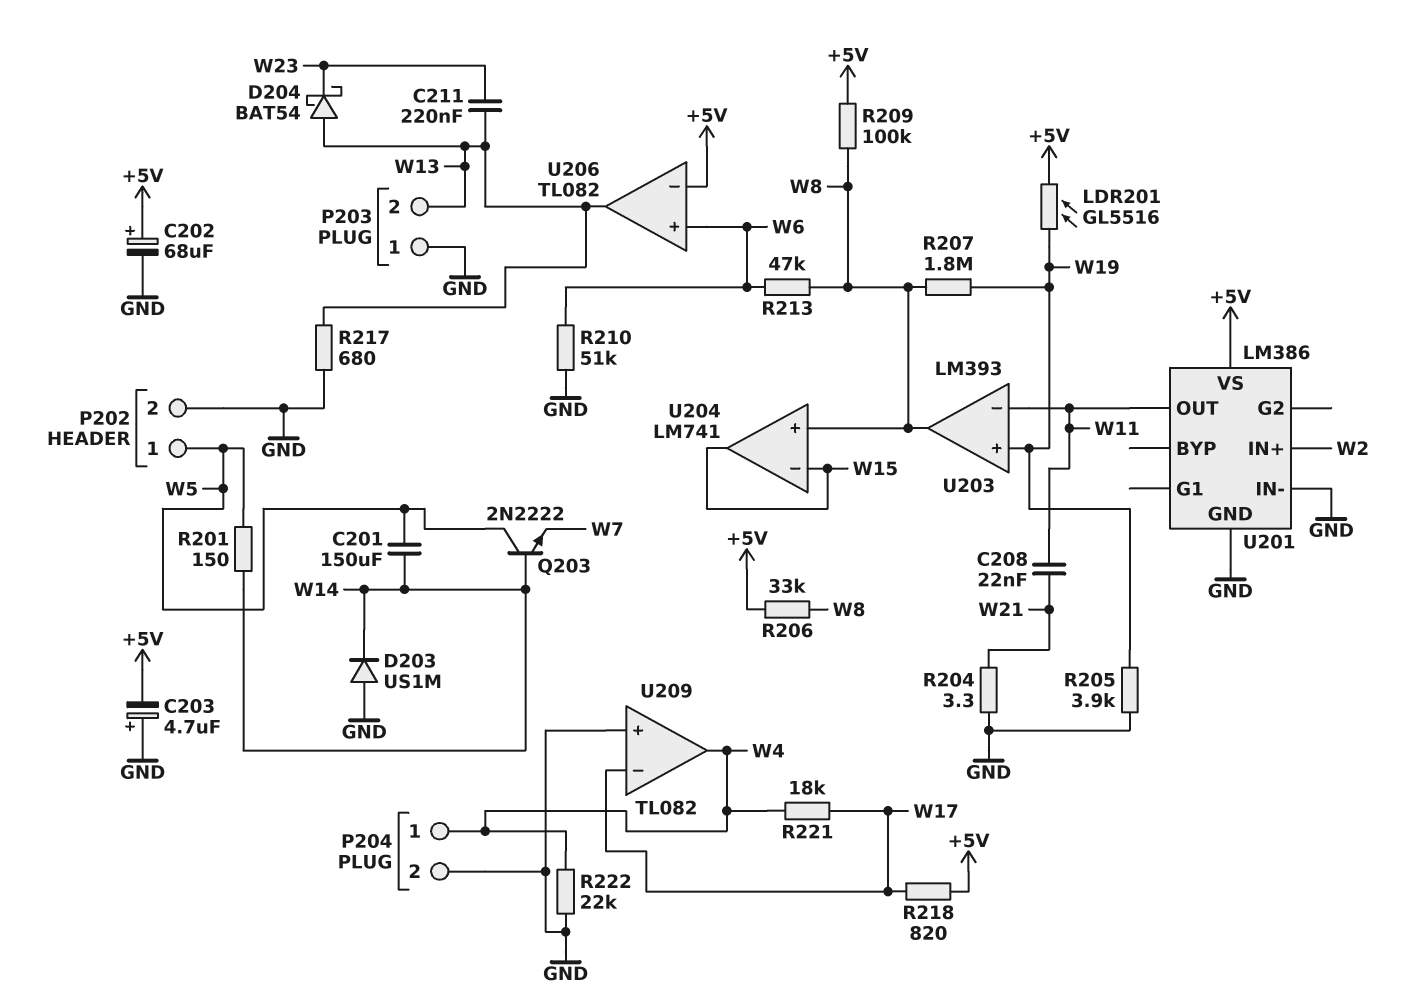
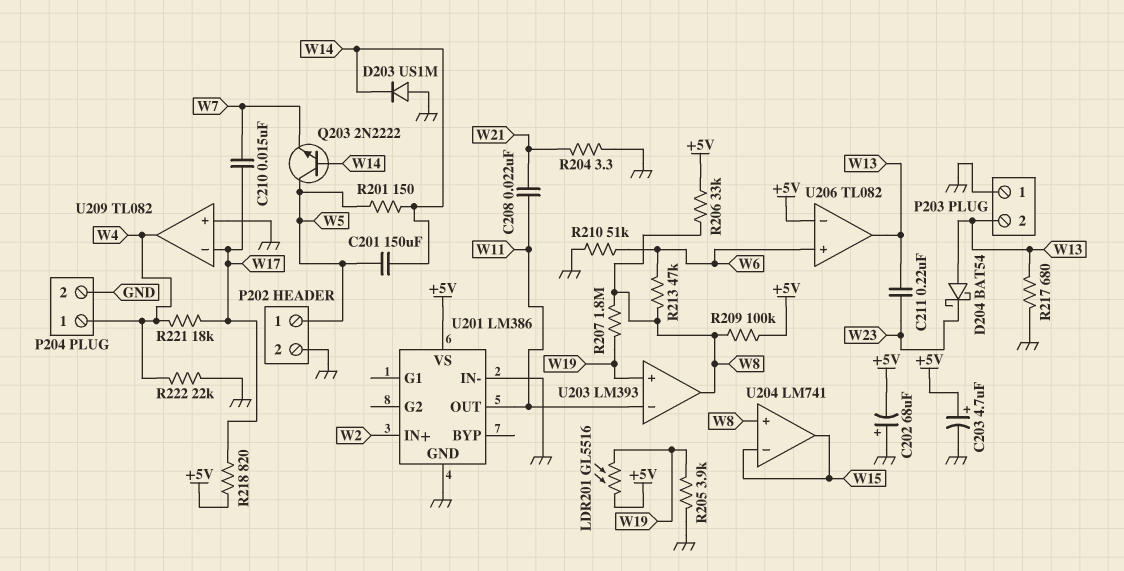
C202: 68uF (plus +5V, minus GND) -> 68uF (plus GND, minus +5V)
C203: 4.7uF (plus GND, minus +5V) -> 4.7uF (plus +5V, minus GND)
C210: none -> 15nF (W7, W17)

